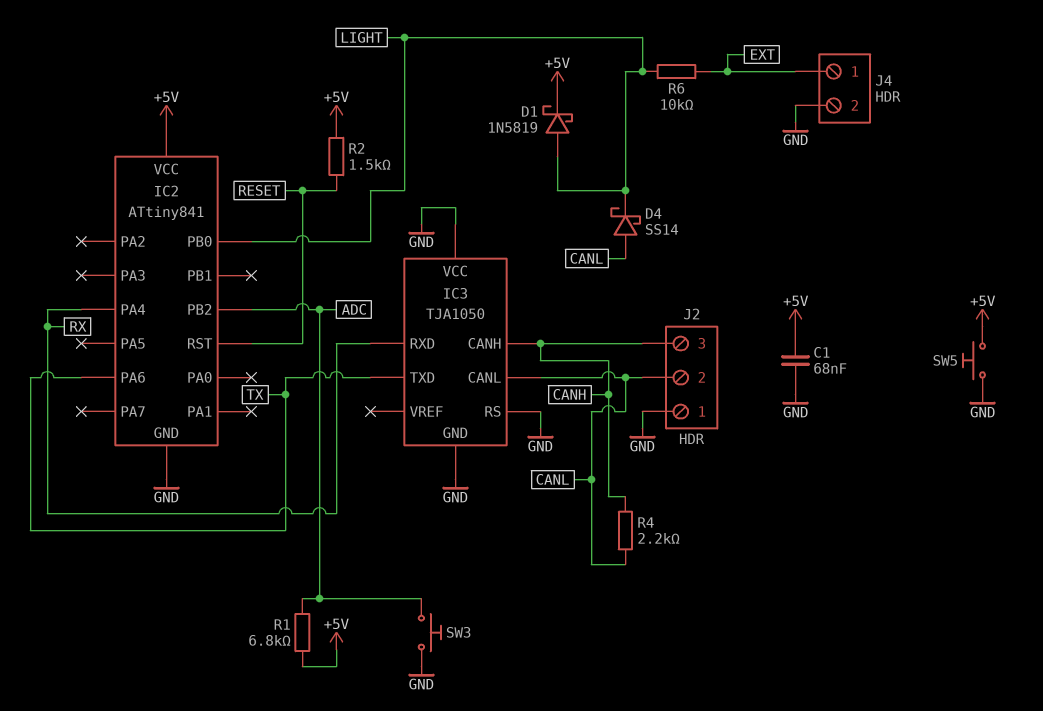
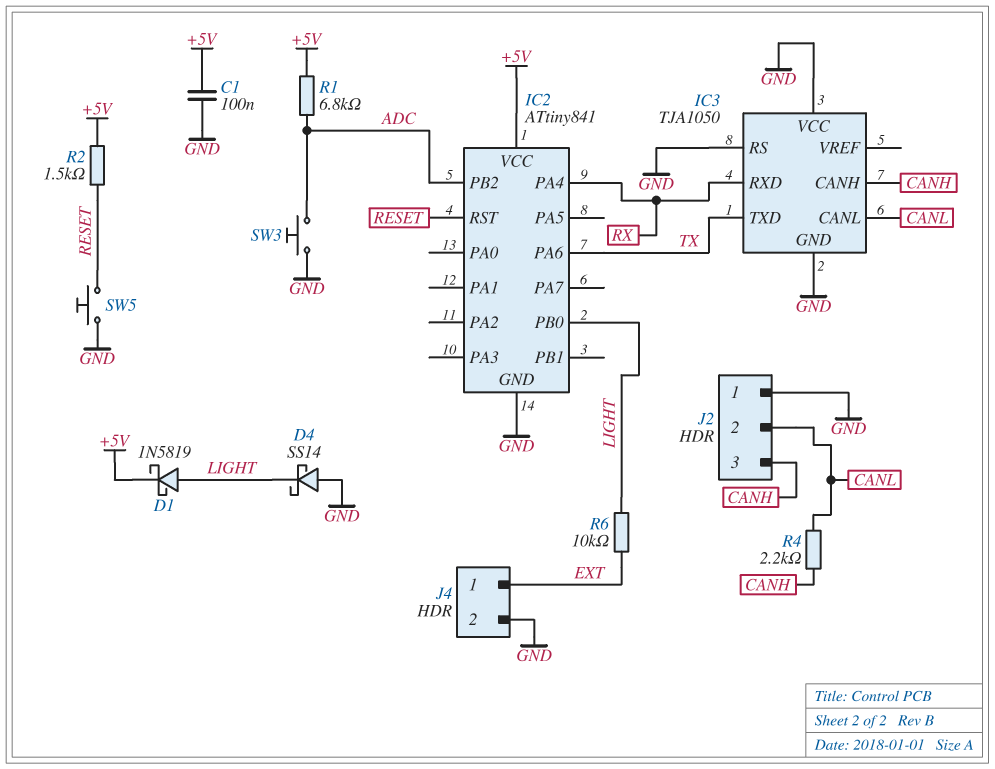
C1: 68nF (+5V, GND) -> 100nF (+5V, GND)
D4: schottky SS14 (A CANL, K LIGHT) -> schottky SS14 (A GND, K LIGHT)
SW5: button (+5V, GND) -> button (GND, RESET)

